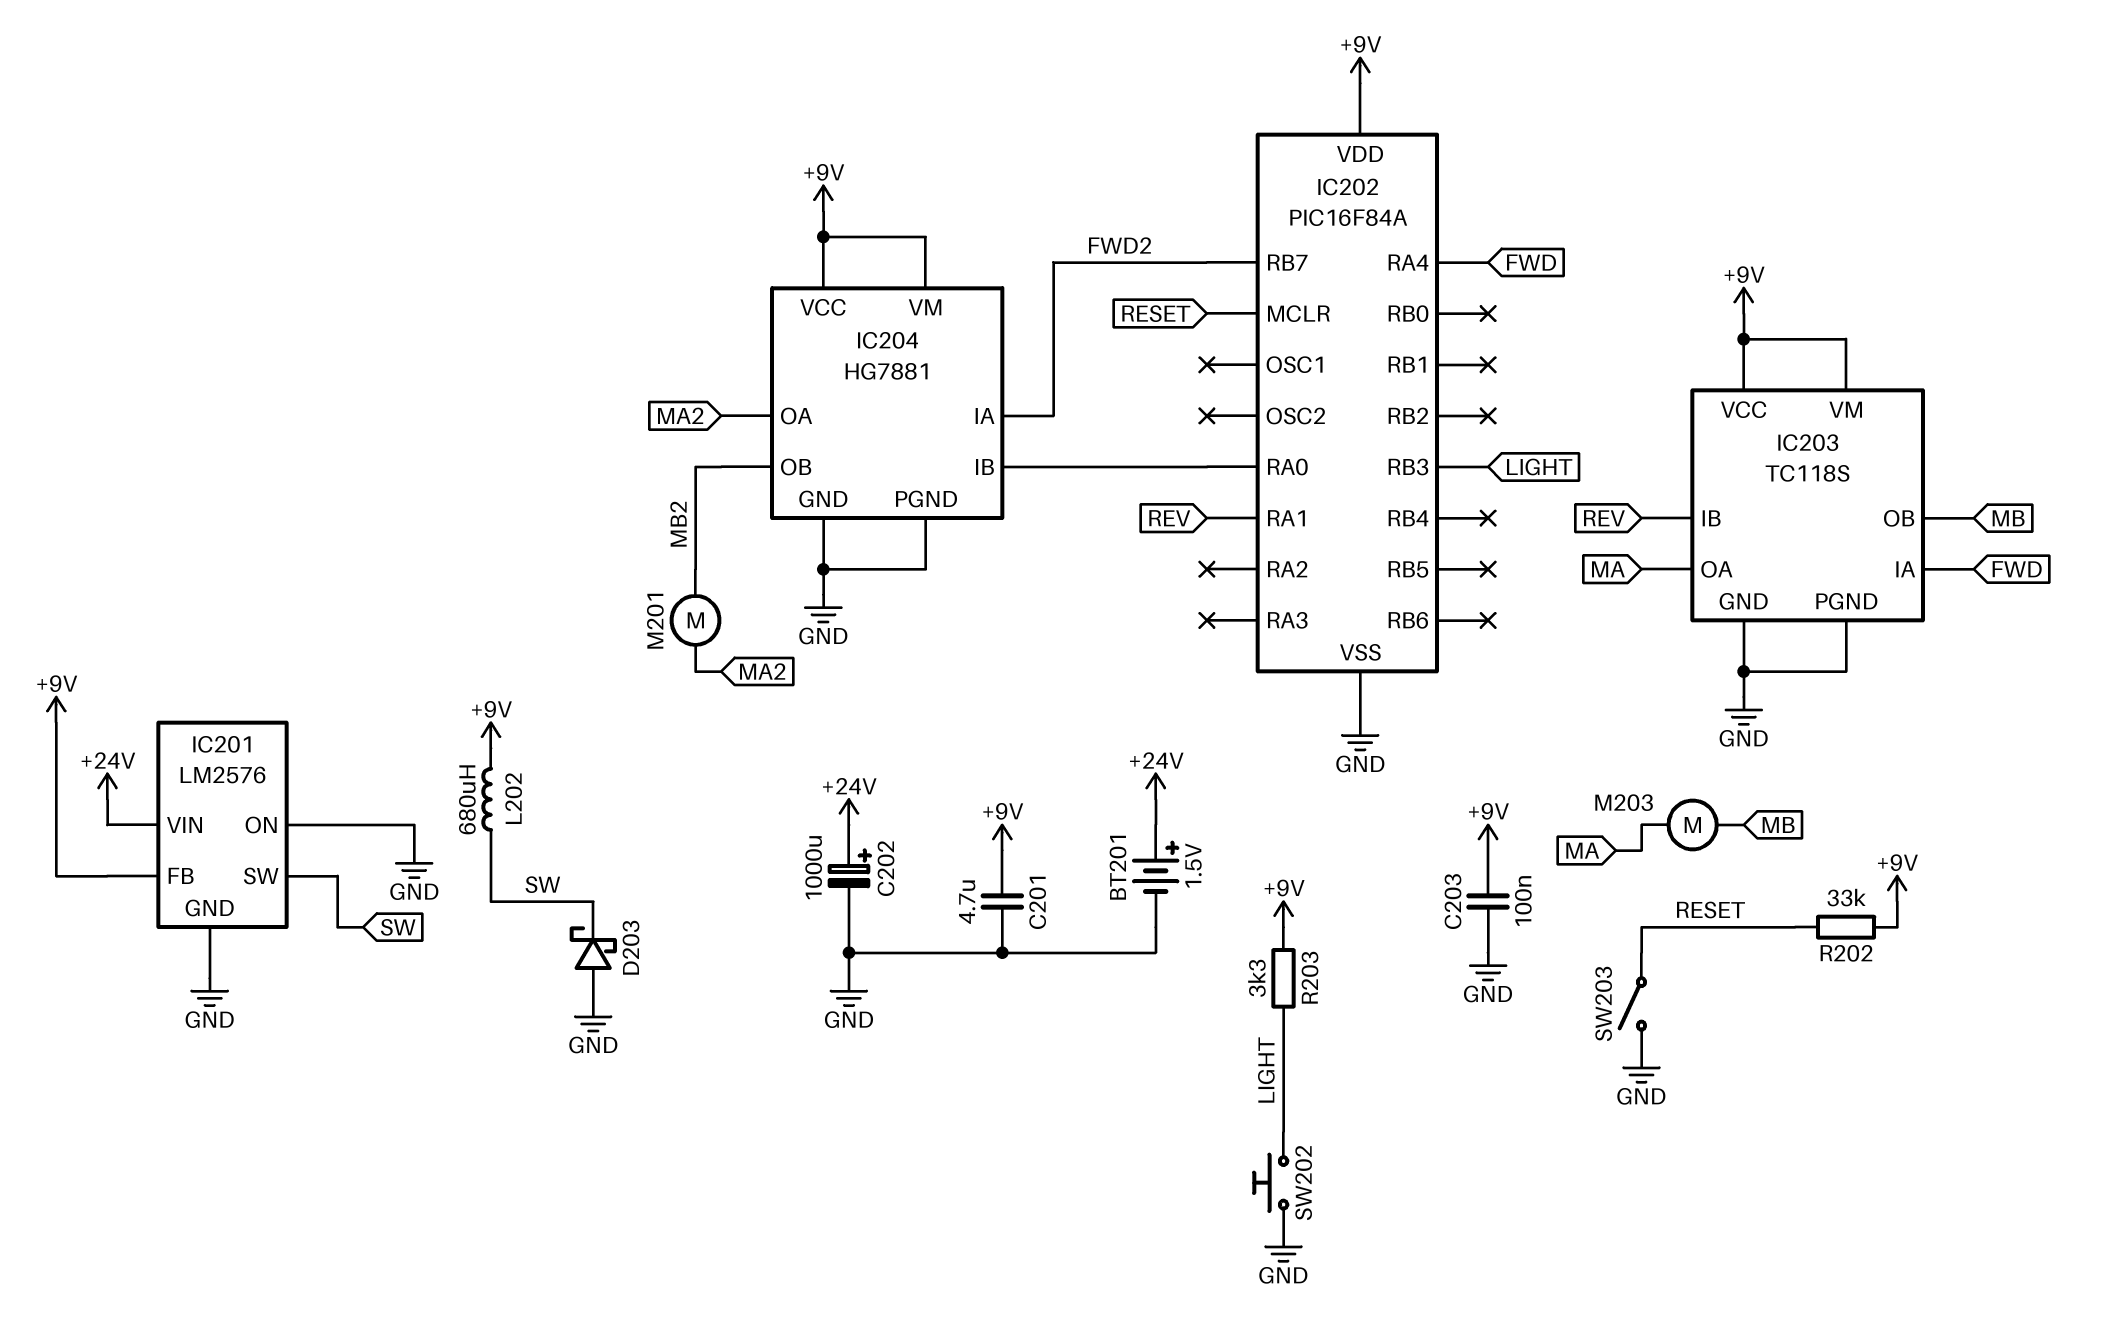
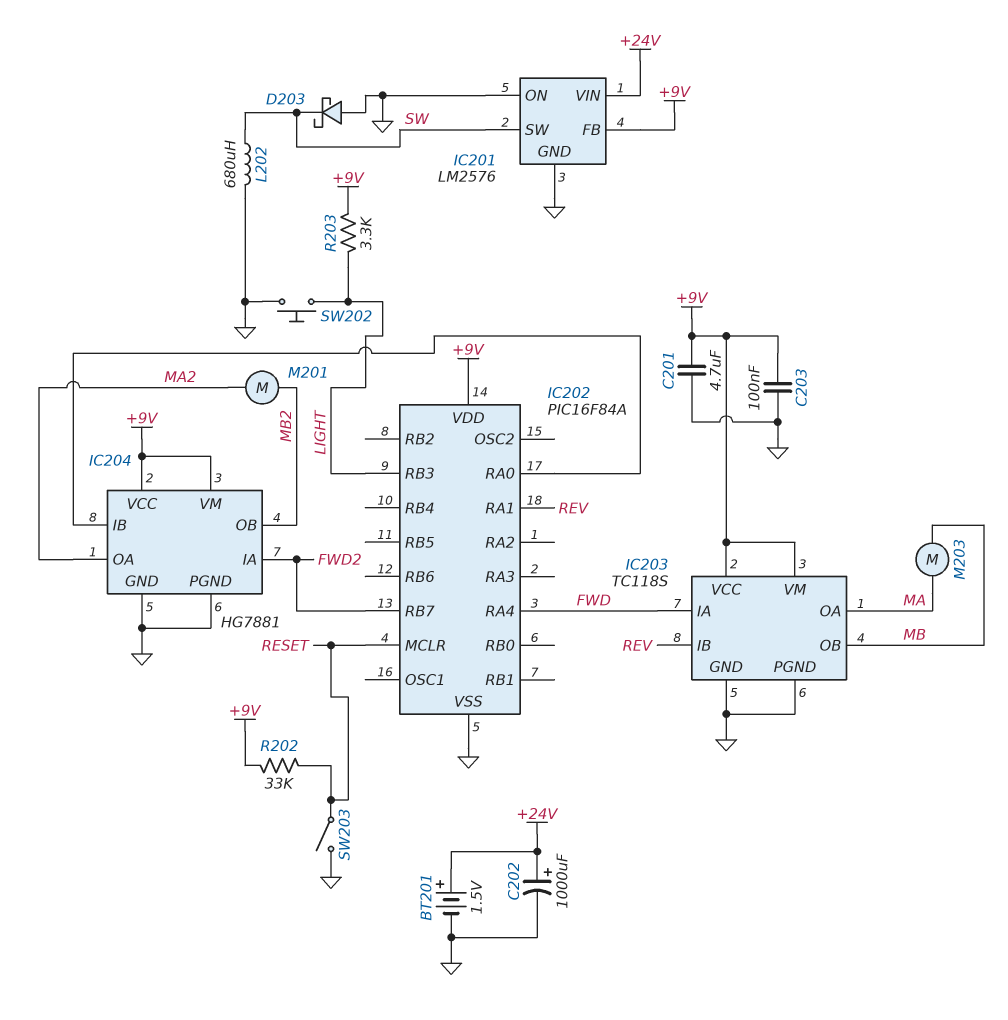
L202: 680uH (+9V, SW) -> 680uH (GND, SW)

